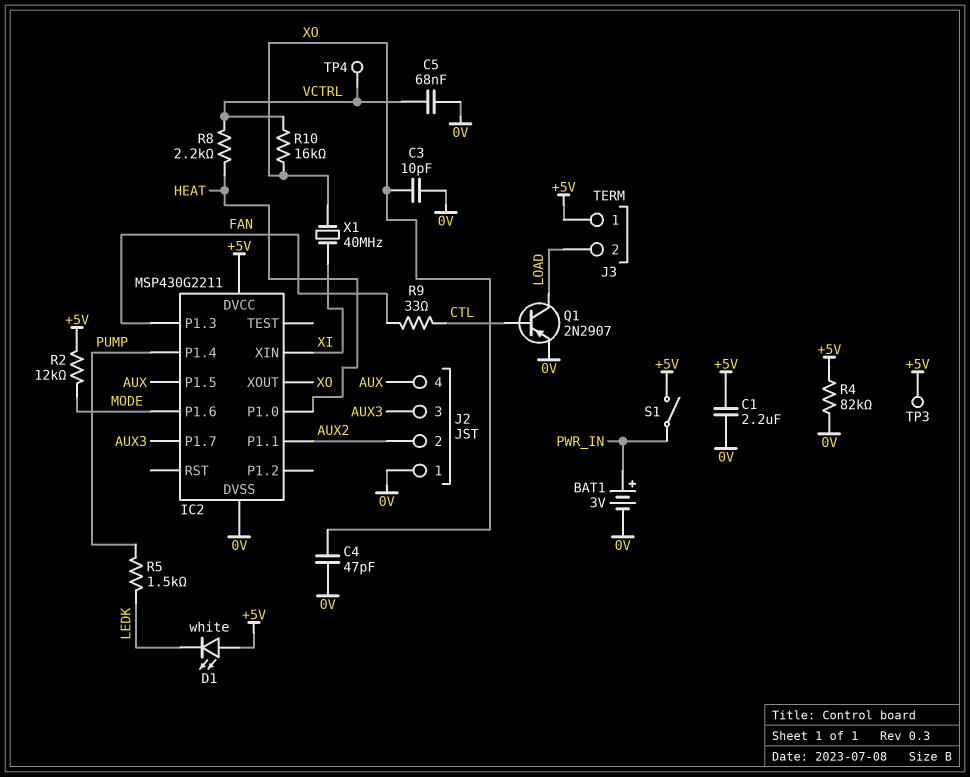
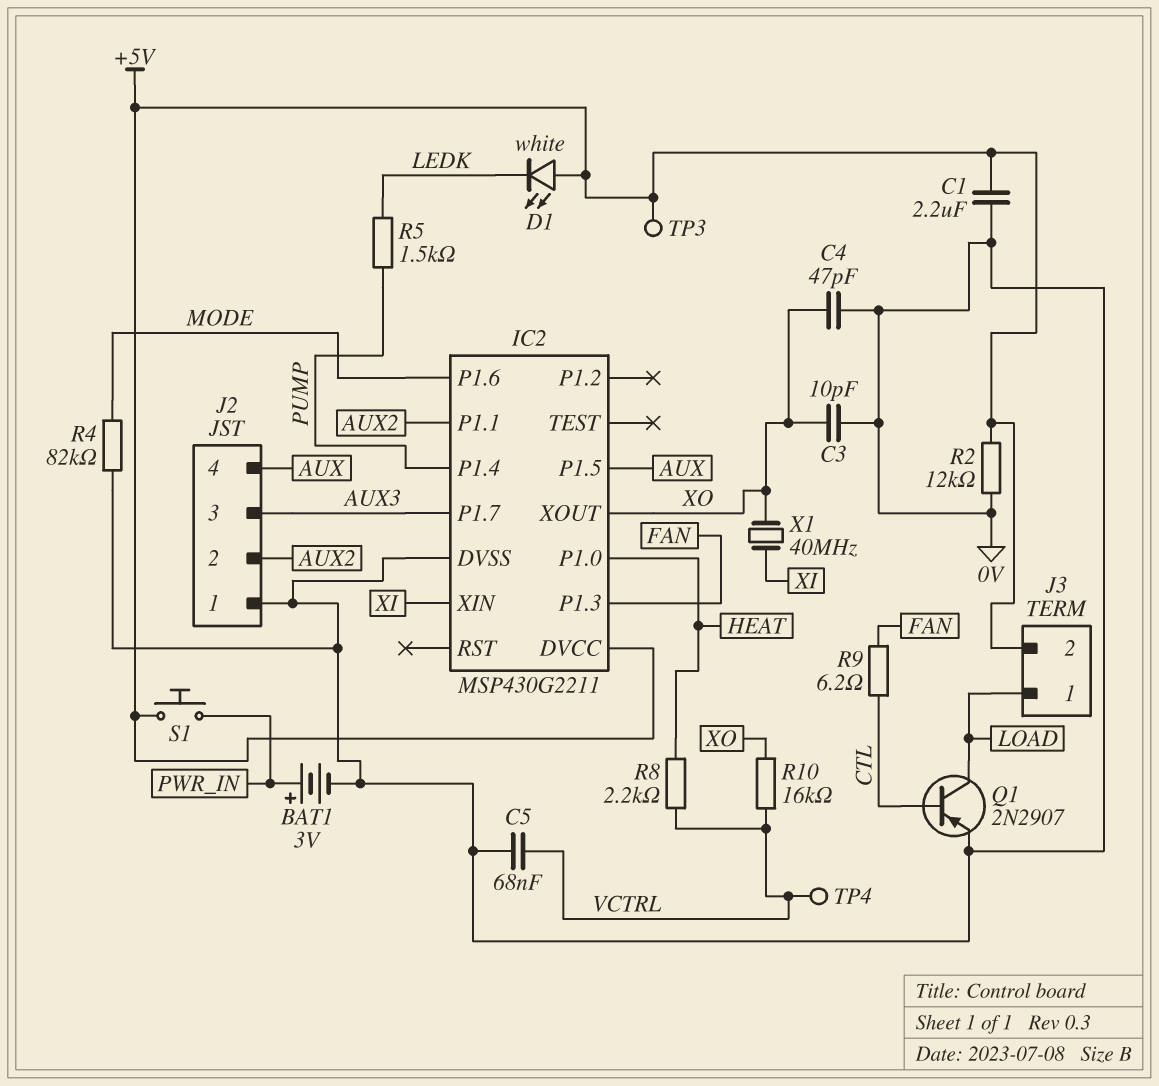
J3 pin 1: +5V -> LOAD
J3 pin 2: LOAD -> +5V
R2: 12k (+5V, MODE) -> 12k (+5V, 0V)
R4: 82k (+5V, 0V) -> 82k (0V, MODE)
R9: 33 (CTL, FAN) -> 6.2 (CTL, FAN)
S1: switch (+5V, PWR_IN) -> button (+5V, PWR_IN)

